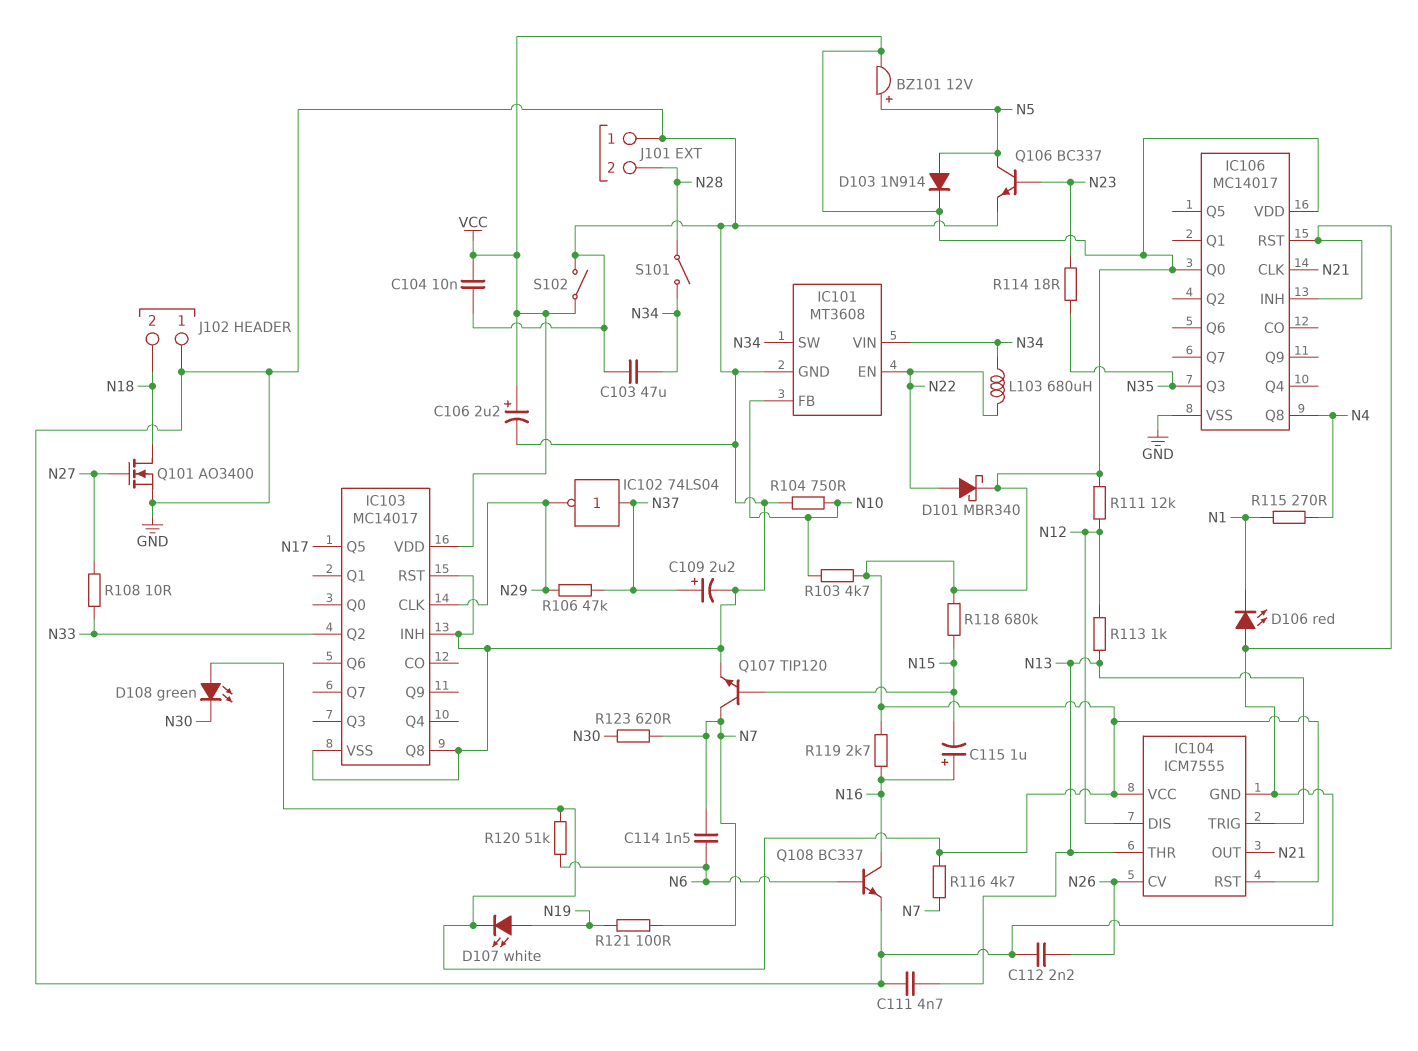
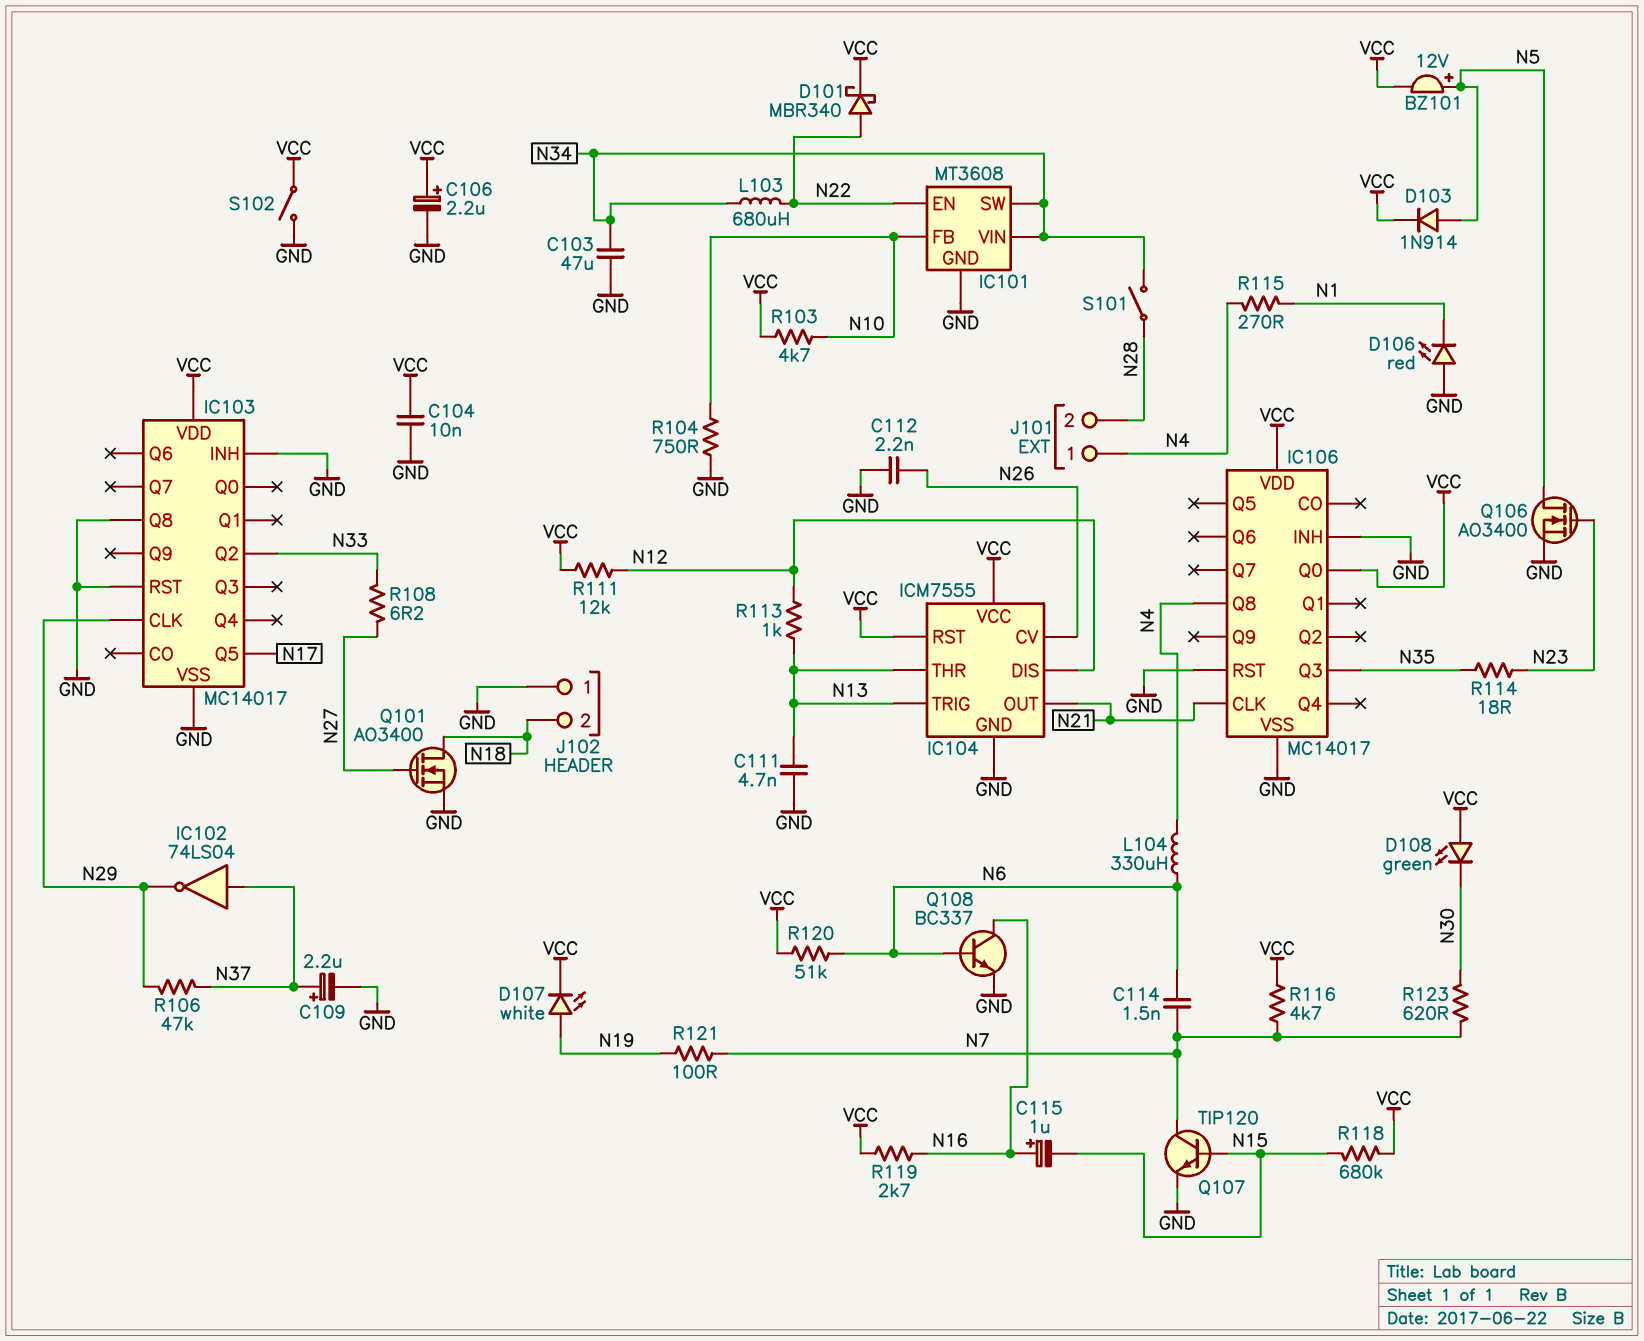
J101 pin 1: GND -> N4
L104: none -> 330uH (N4, N6)
Q106: NPN BC337 (B N23, C N5, E GND) -> NMOS AO3400 (G N23, D N5, S GND)
R108: 10 (N27, N33) -> 6.2 (N27, N33)

